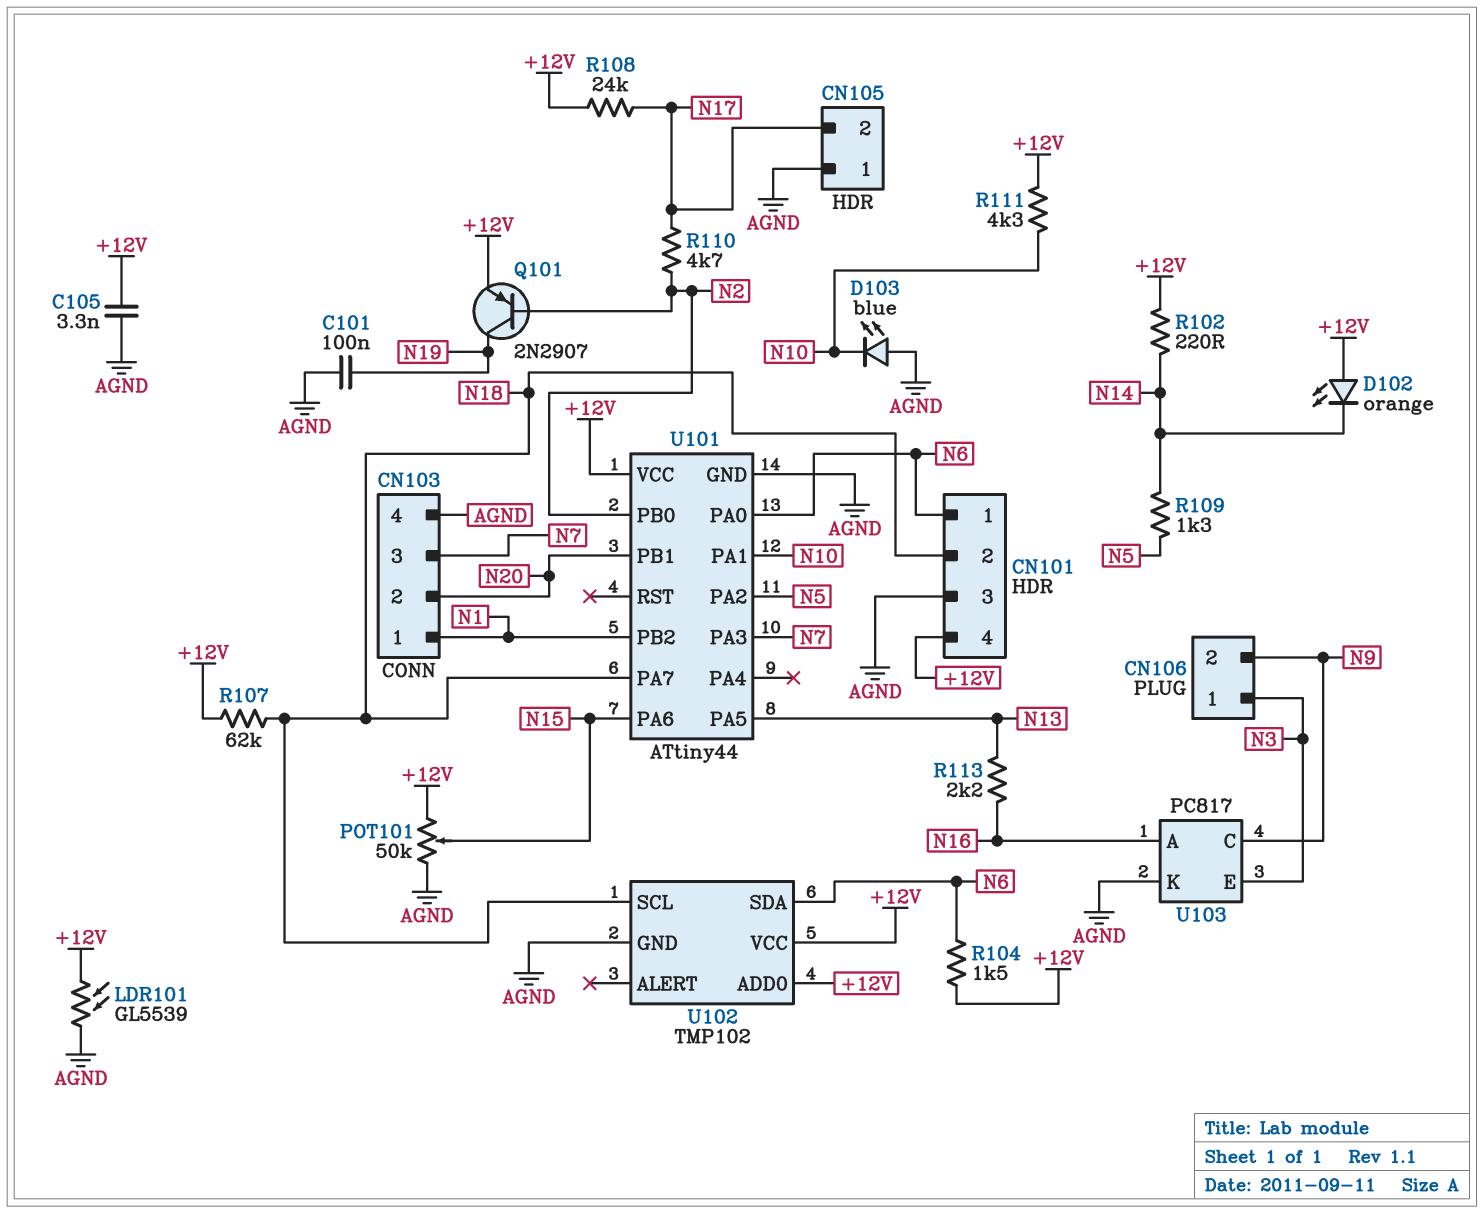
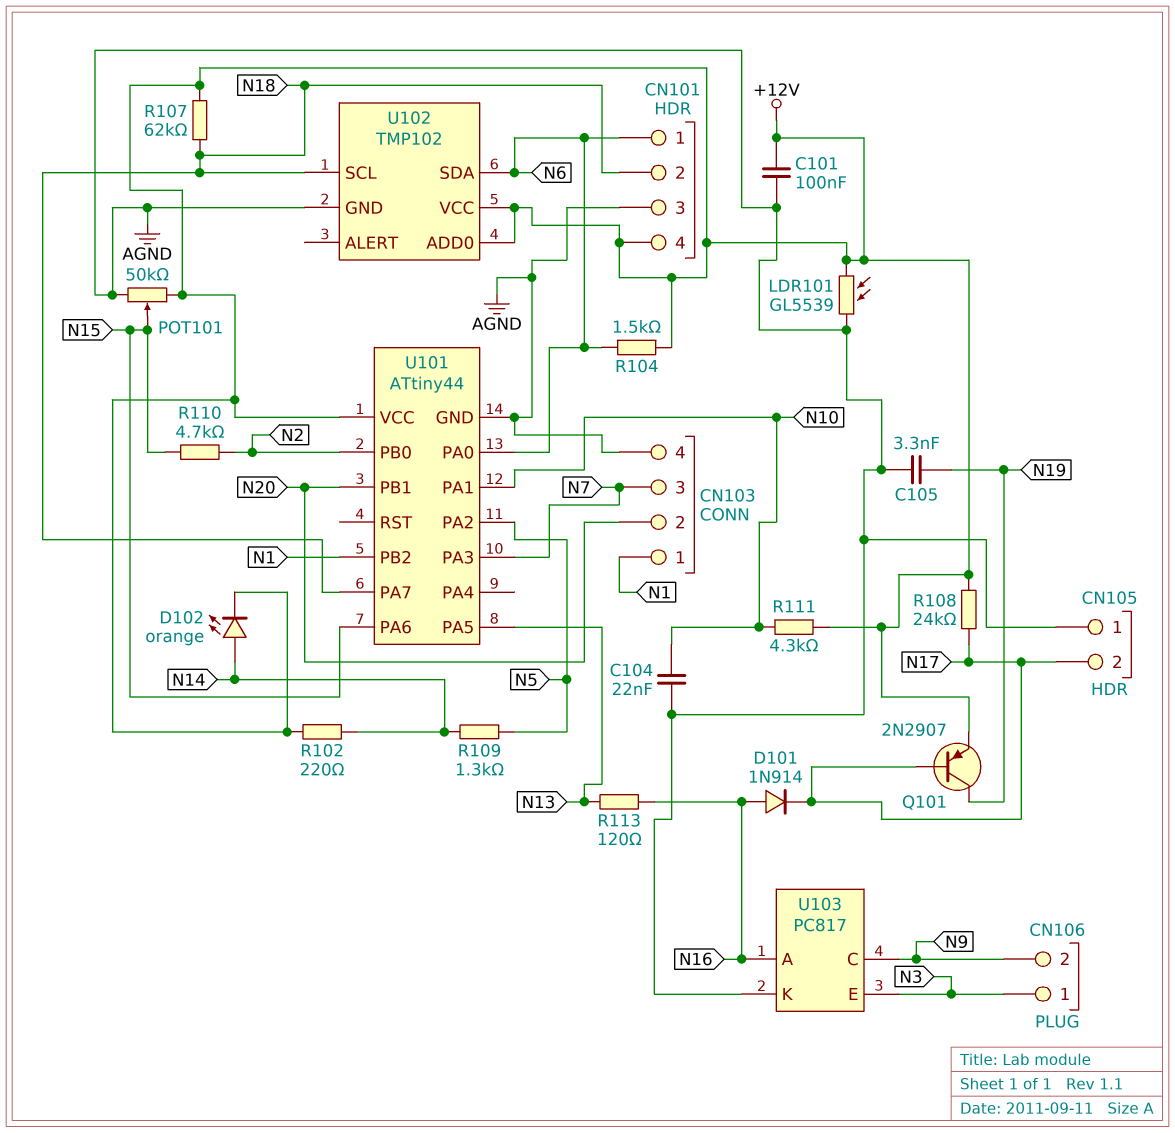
C101: 100nF (AGND, N19) -> 100nF (+12V, AGND)
C104: none -> 22nF (AGND, N10)
C105: 3.3nF (+12V, AGND) -> 3.3nF (AGND, N19)
D101: none -> diode 1N914 (A N16, K N17)
D102: LED orange (A +12V, K N14) -> LED orange (A N14, K +12V)
D103: LED blue (A AGND, K N10) -> none
Q101: PNP 2N2907 (B N2, C N19, E +12V) -> PNP 2N2907 (B N17, C N19, E +12V)
R110: 4.7k (N2, N17) -> 4.7k (N2, N15)
R113: 2.2k (N13, N16) -> 120 (N13, N16)

